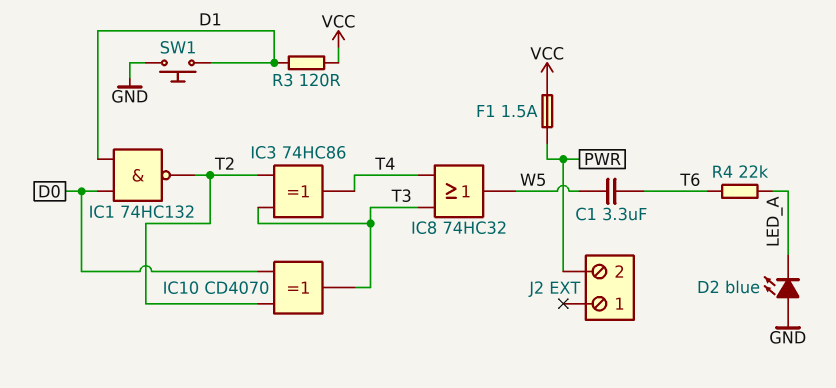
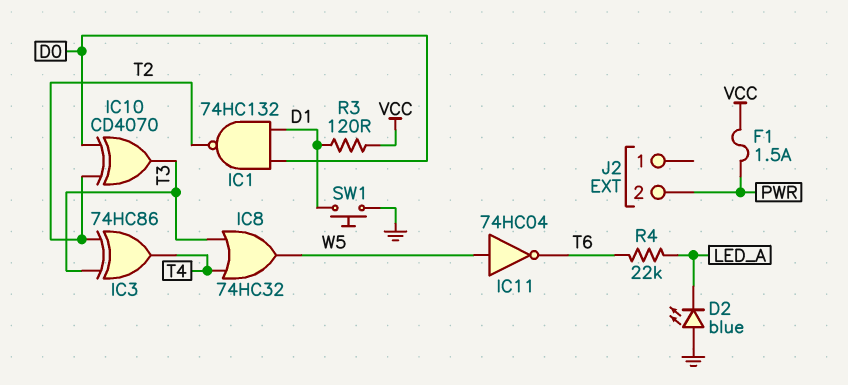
C1: 3.3uF (T6, W5) -> none
IC11: none -> NOT 74HC04 (in W5, out T6)

